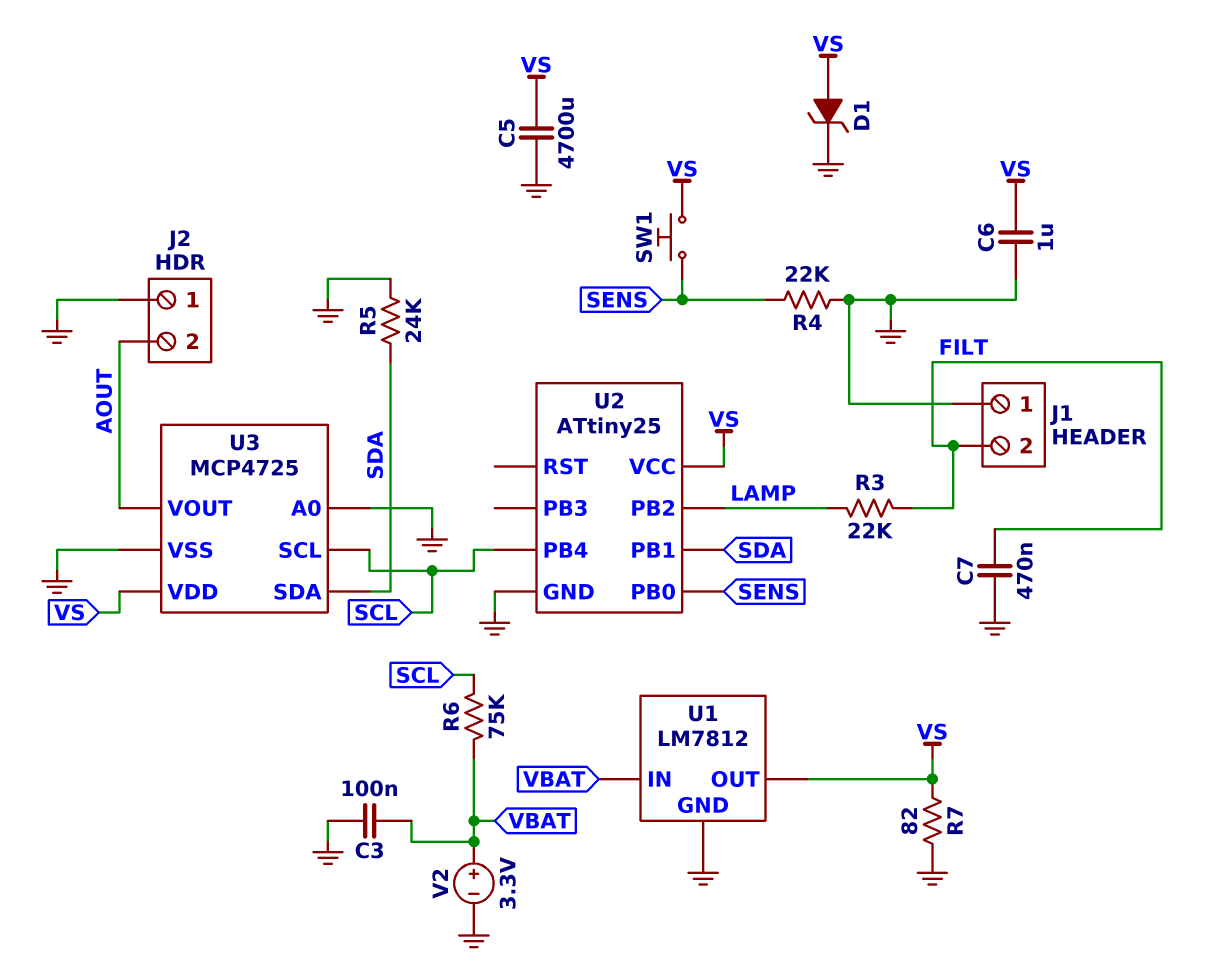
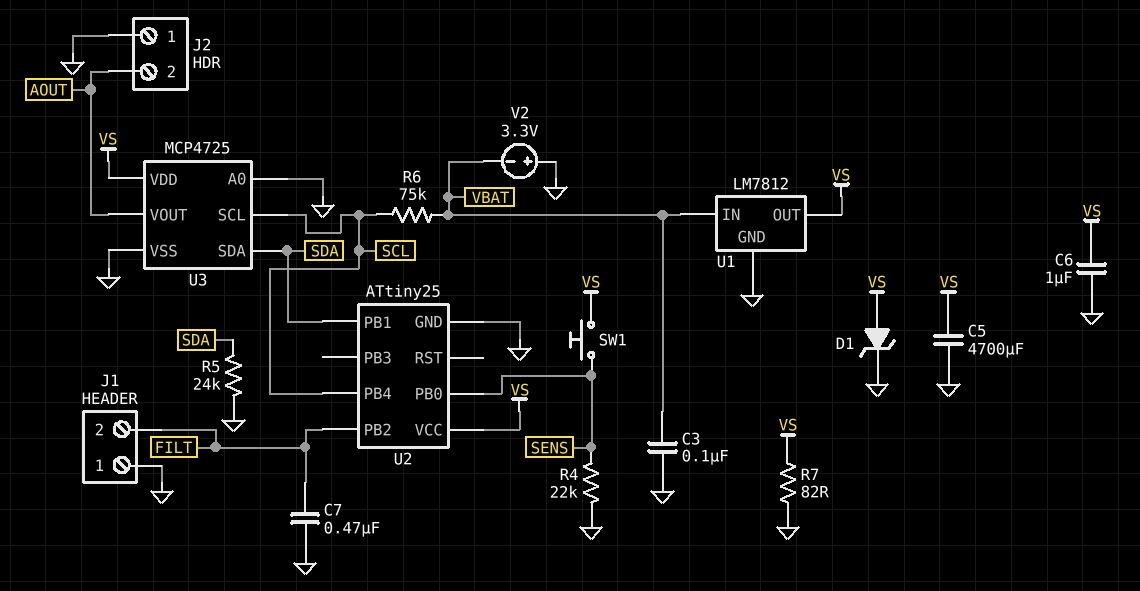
R3: 22k (FILT, LAMP) -> none
U2 pin PB2: LAMP -> FILT
V2: 3.3V (plus VBAT, minus GND) -> 3.3V (plus GND, minus VBAT)

